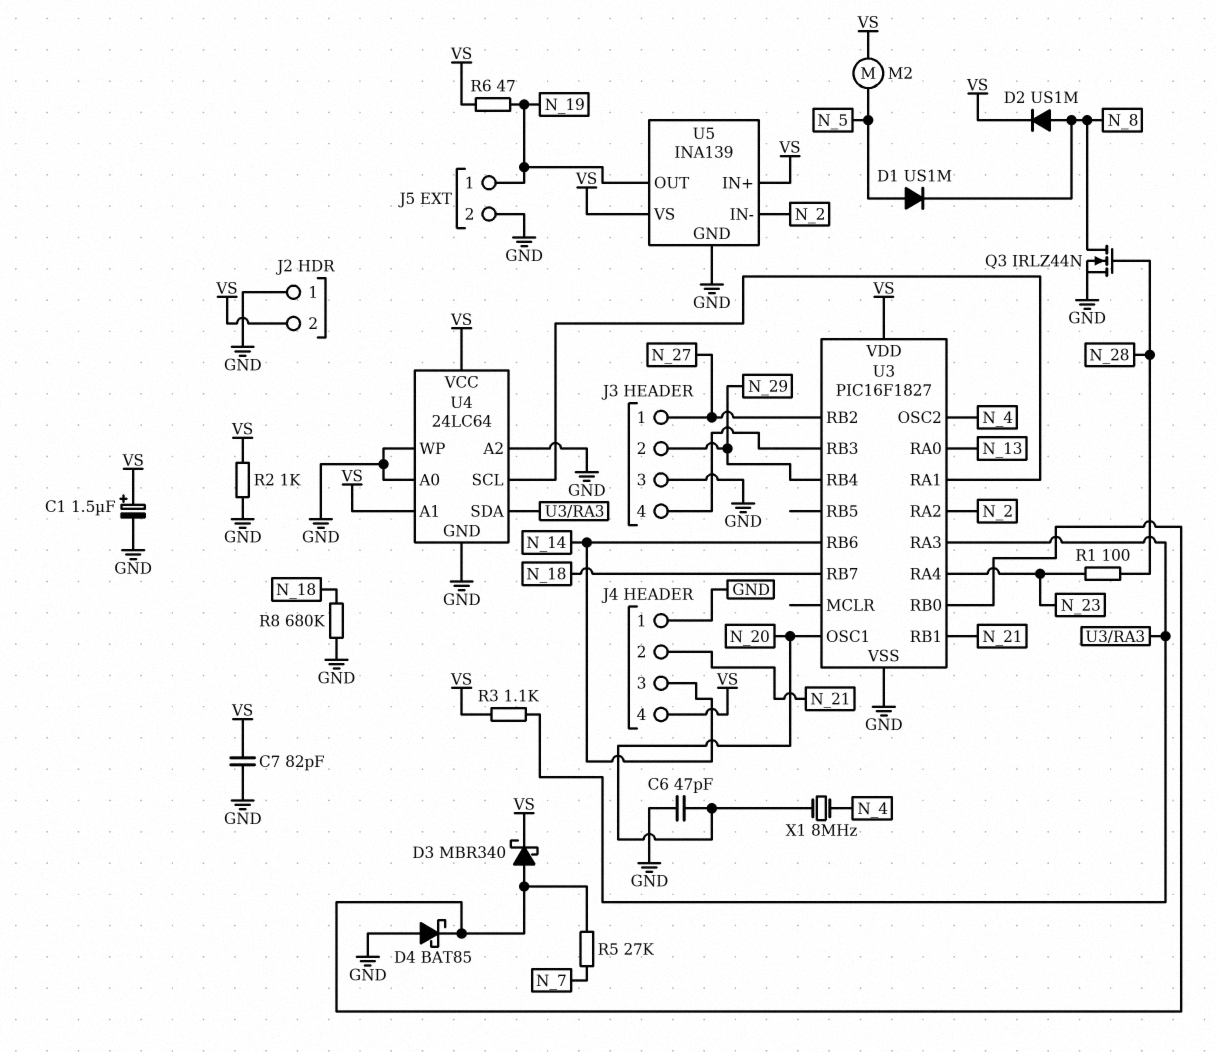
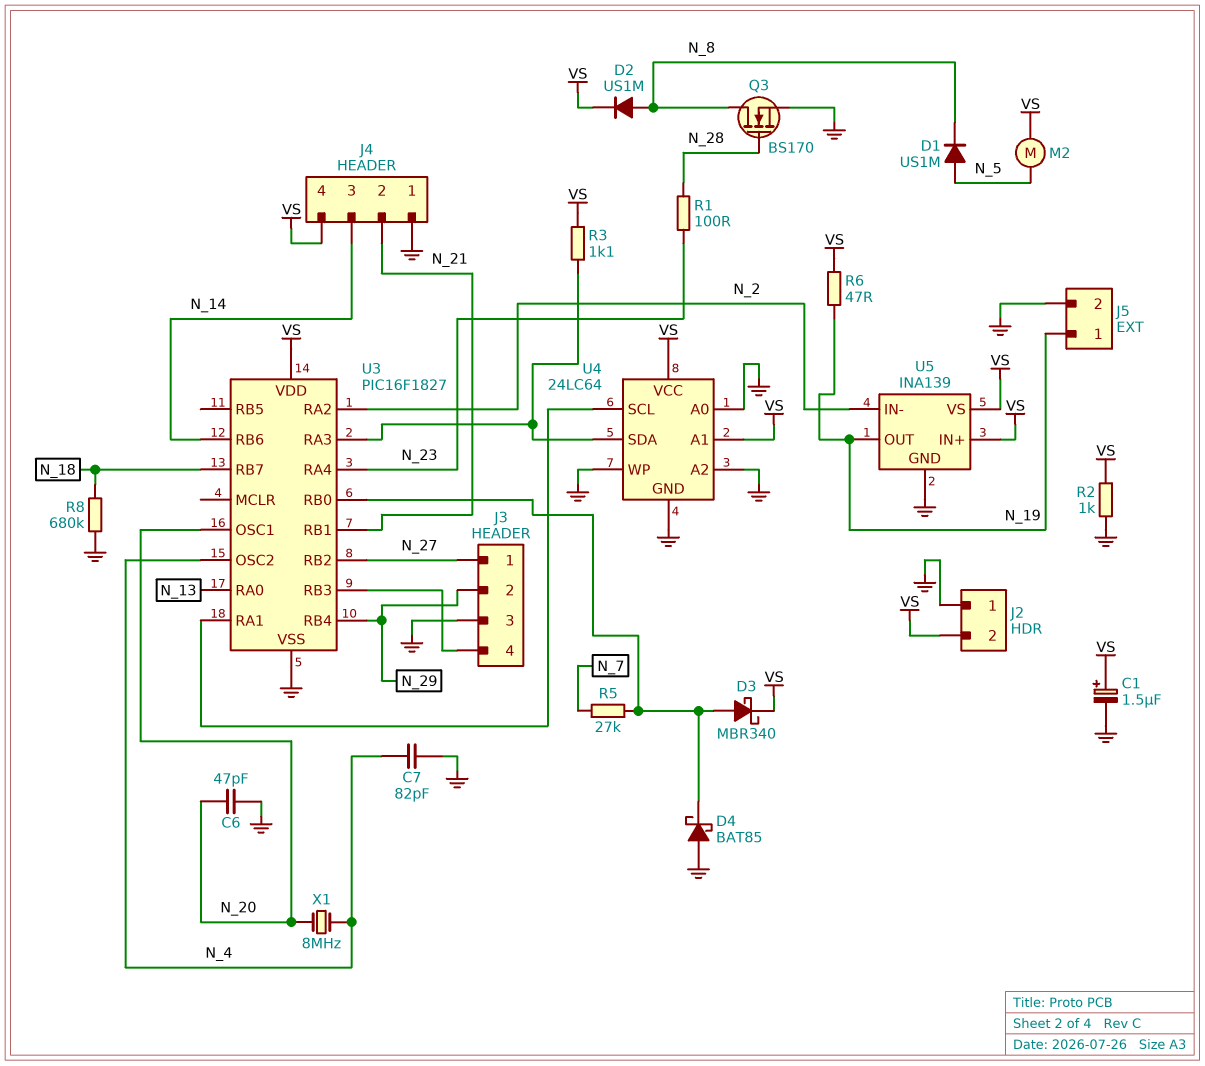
C7: 82pF (GND, VS) -> 82pF (GND, N_4)
Q3: NMOS IRLZ44N (G N_28, D N_8, S GND) -> NMOS BS170 (G N_28, D N_8, S GND)

